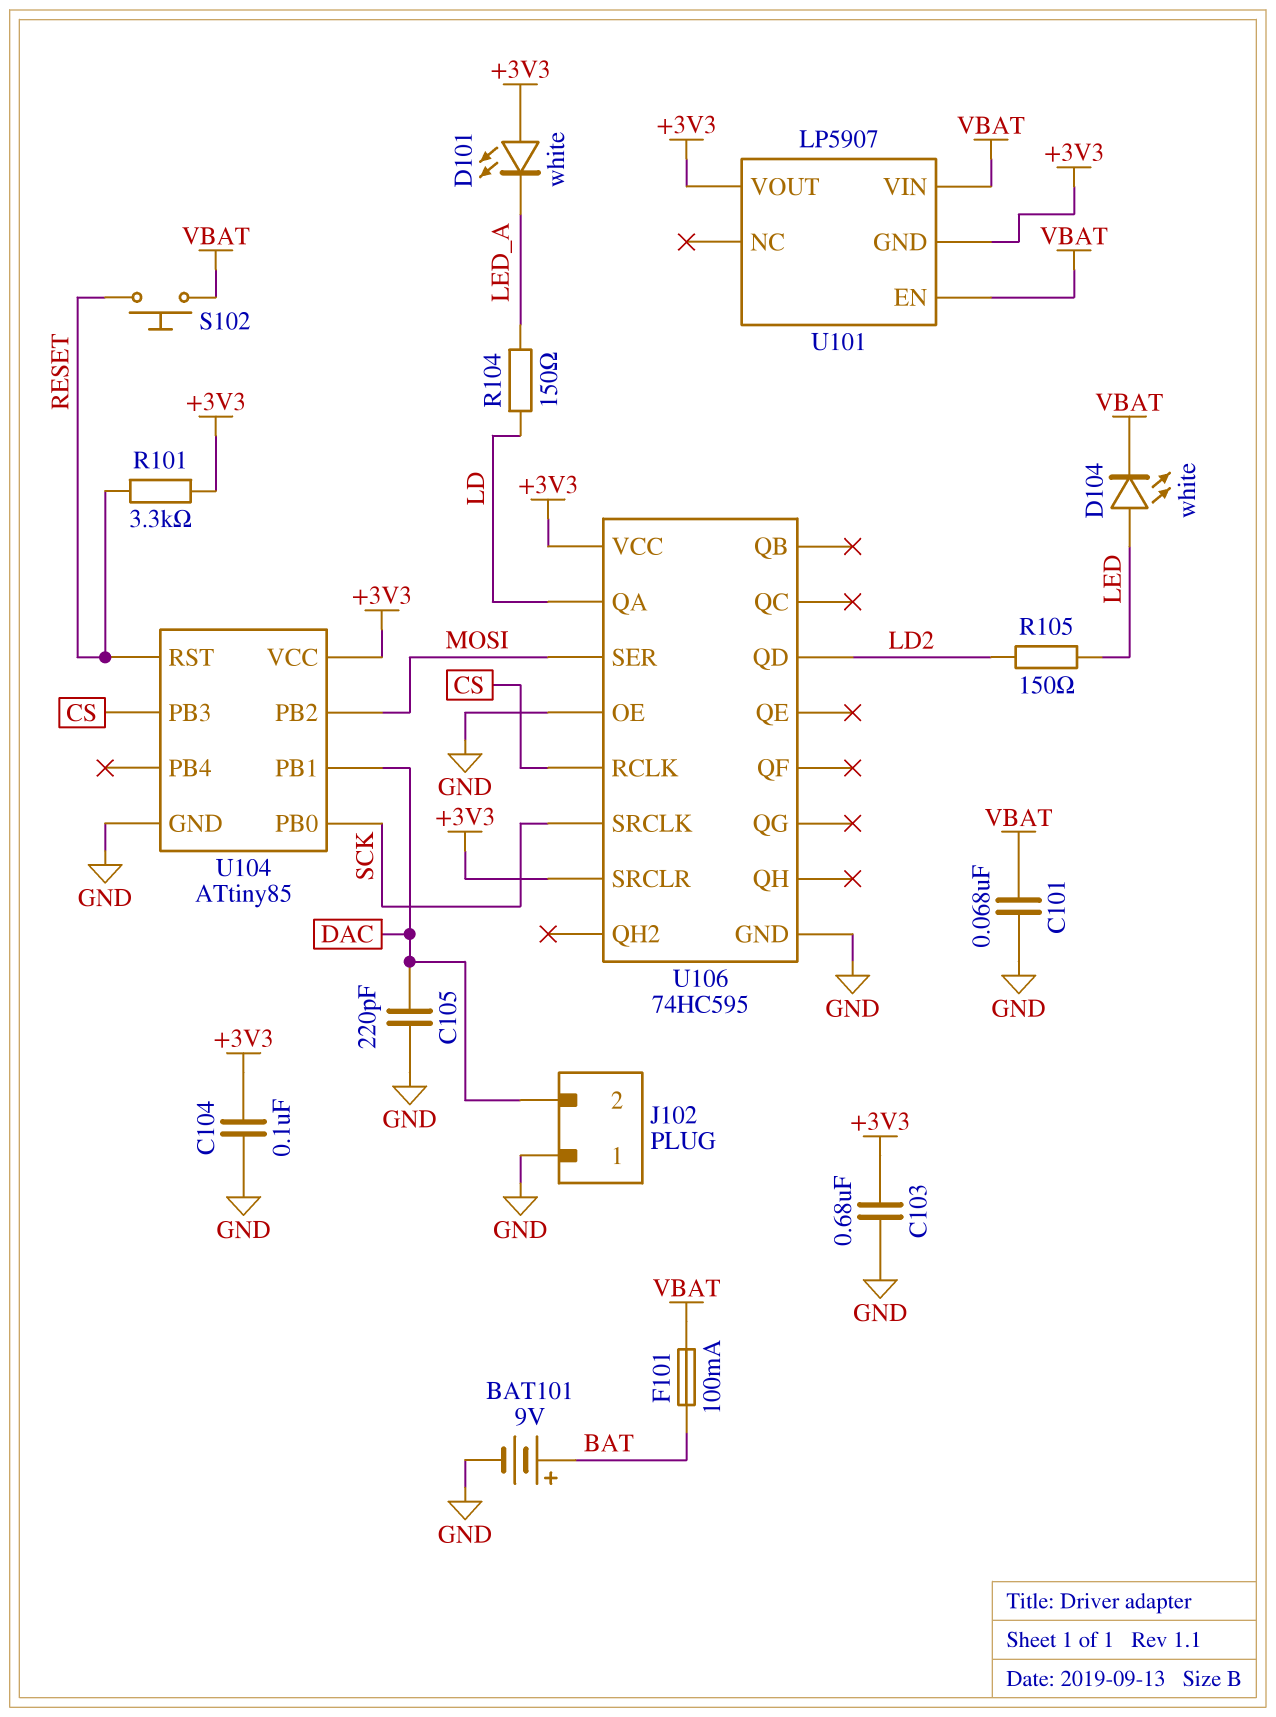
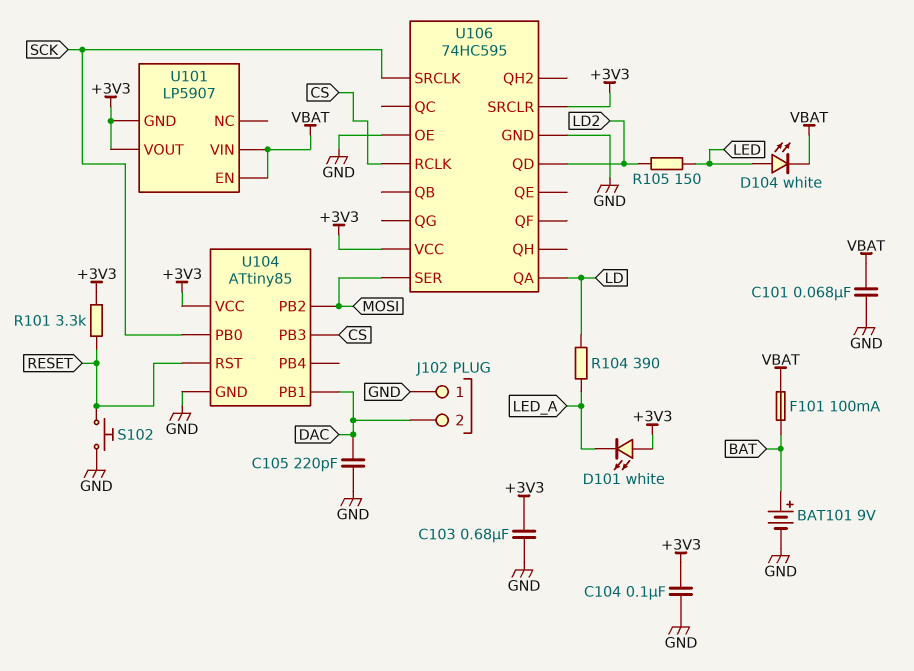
R104: 150 (LD, LED_A) -> 390 (LD, LED_A)
S102: button (RESET, VBAT) -> button (GND, RESET)

